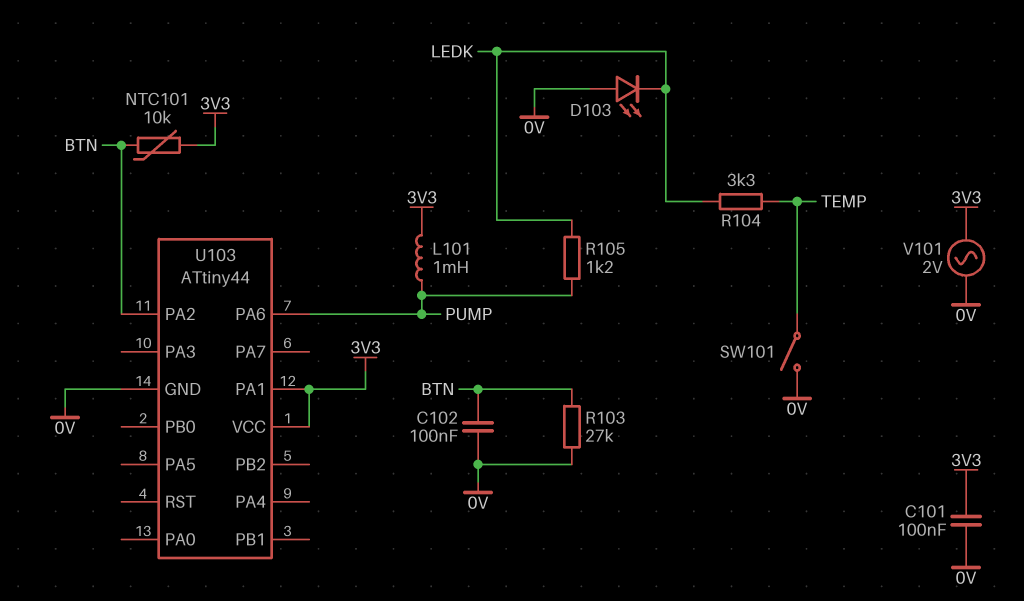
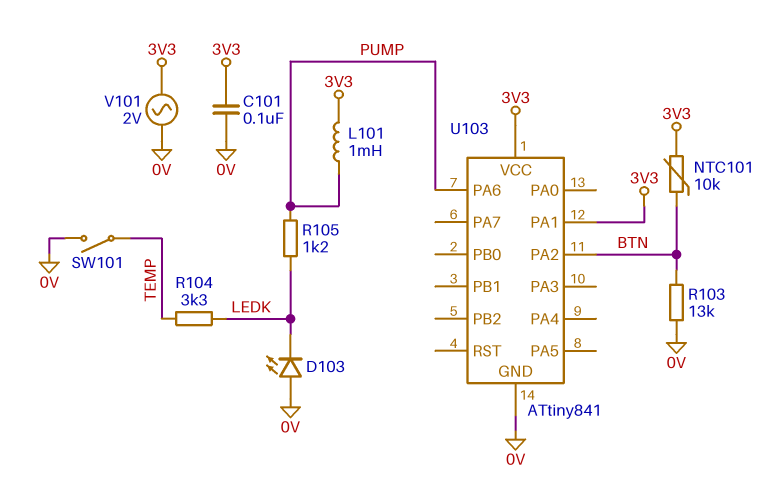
C102: 100nF (0V, BTN) -> none
R103: 27k (0V, BTN) -> 13k (0V, BTN)
U103: ATtiny44 -> ATtiny841

